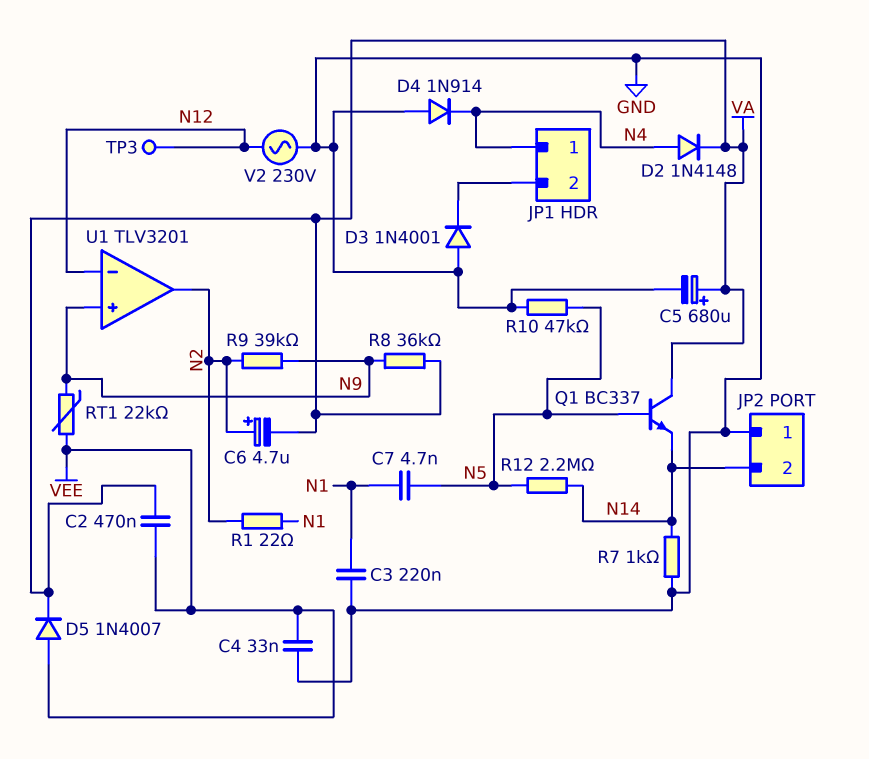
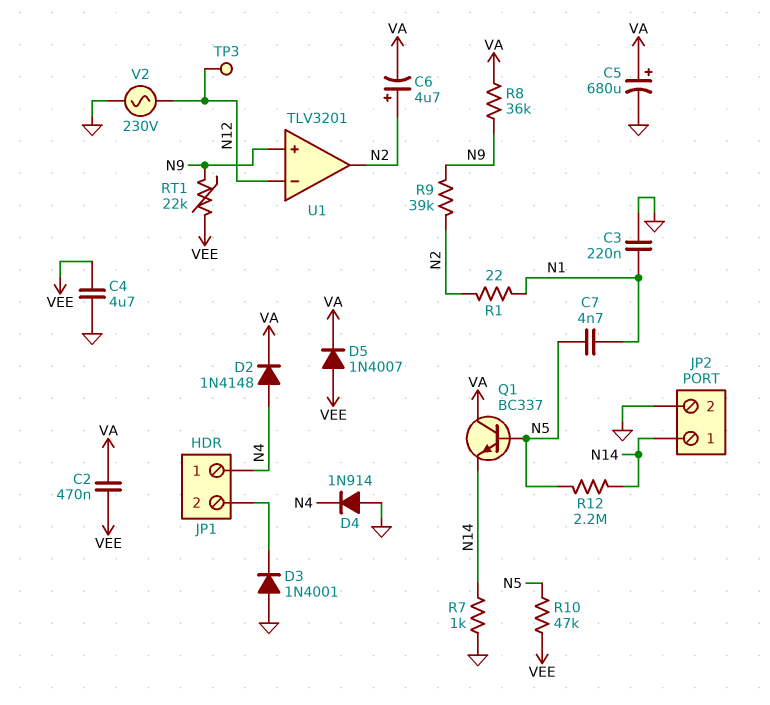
C4: 33nF (GND, VEE) -> 4.7uF (GND, VEE)
JP2 pin 1: GND -> N14
JP2 pin 2: N14 -> GND
R10: 47k (GND, N5) -> 47k (N5, VEE)

